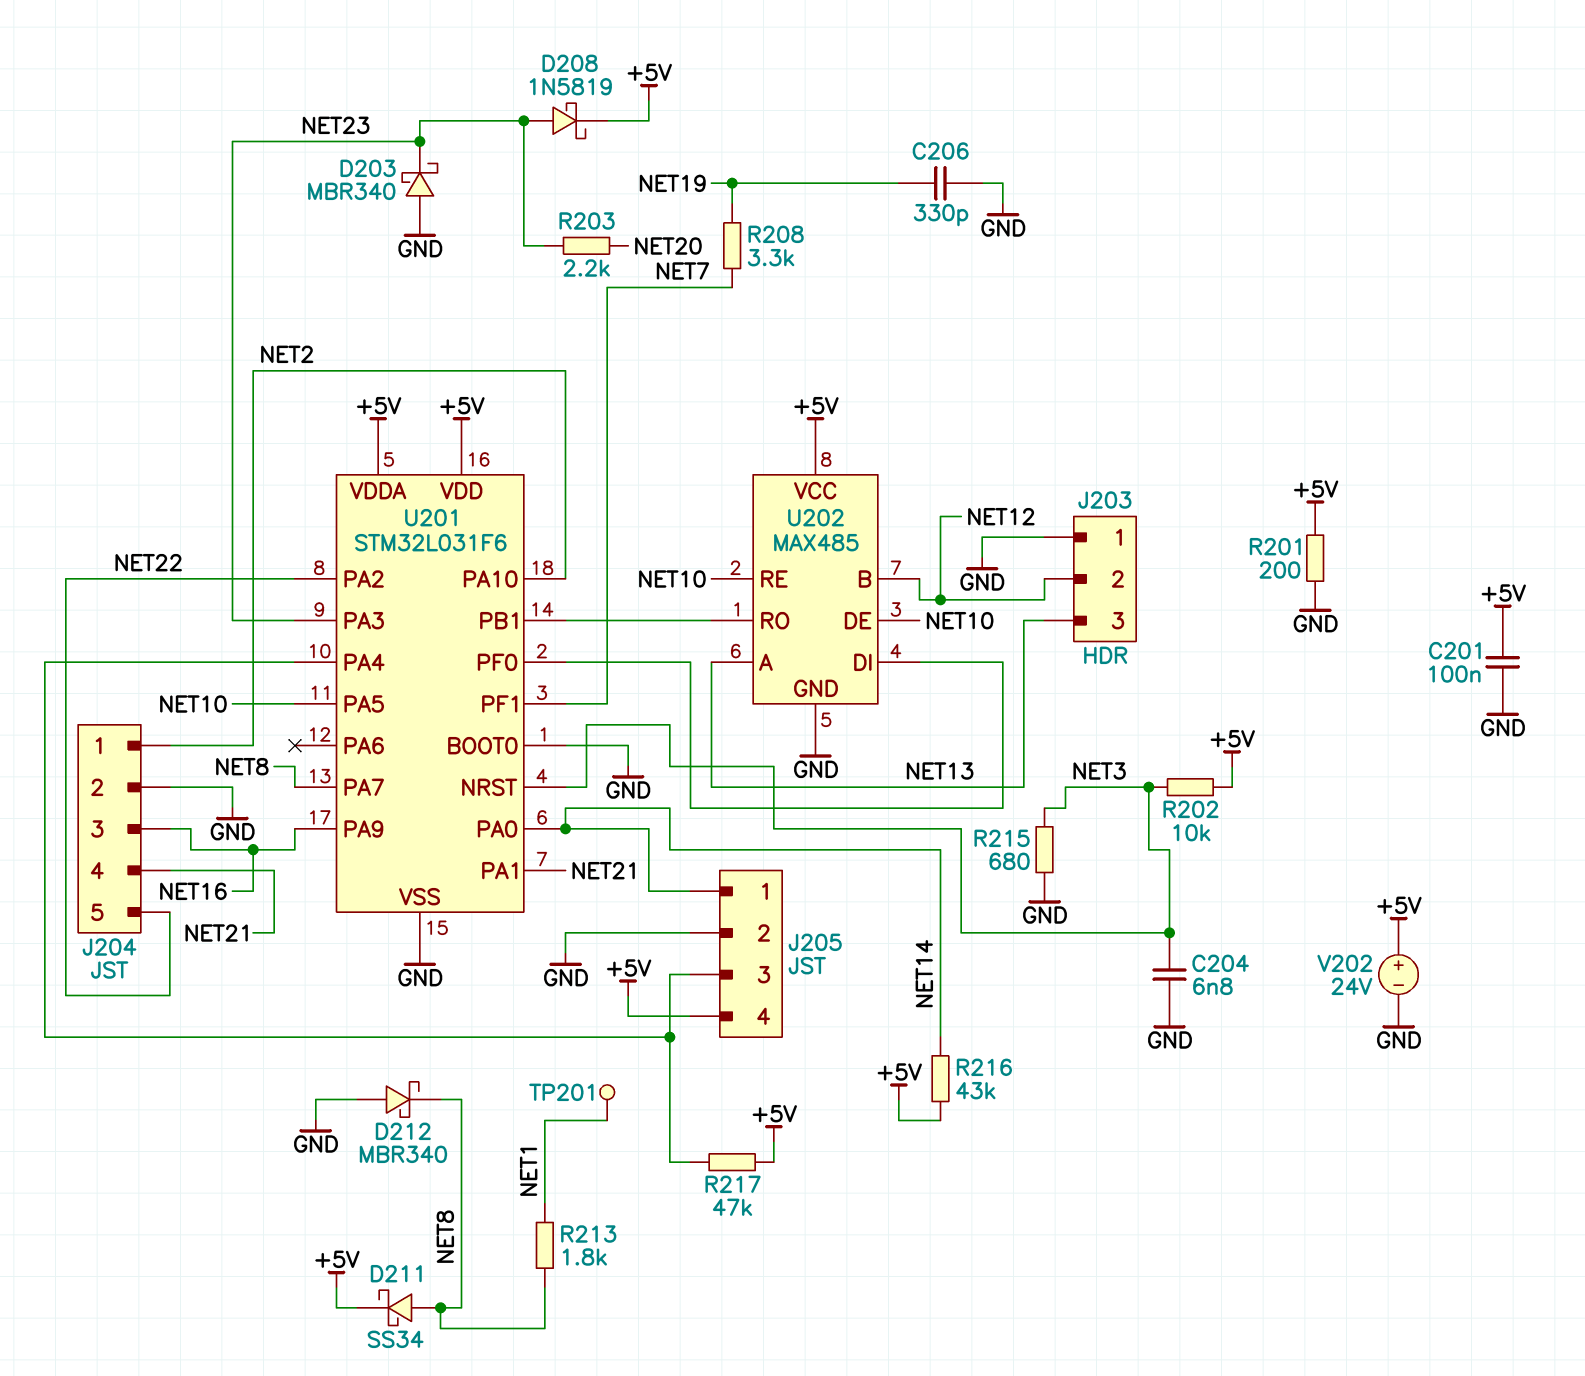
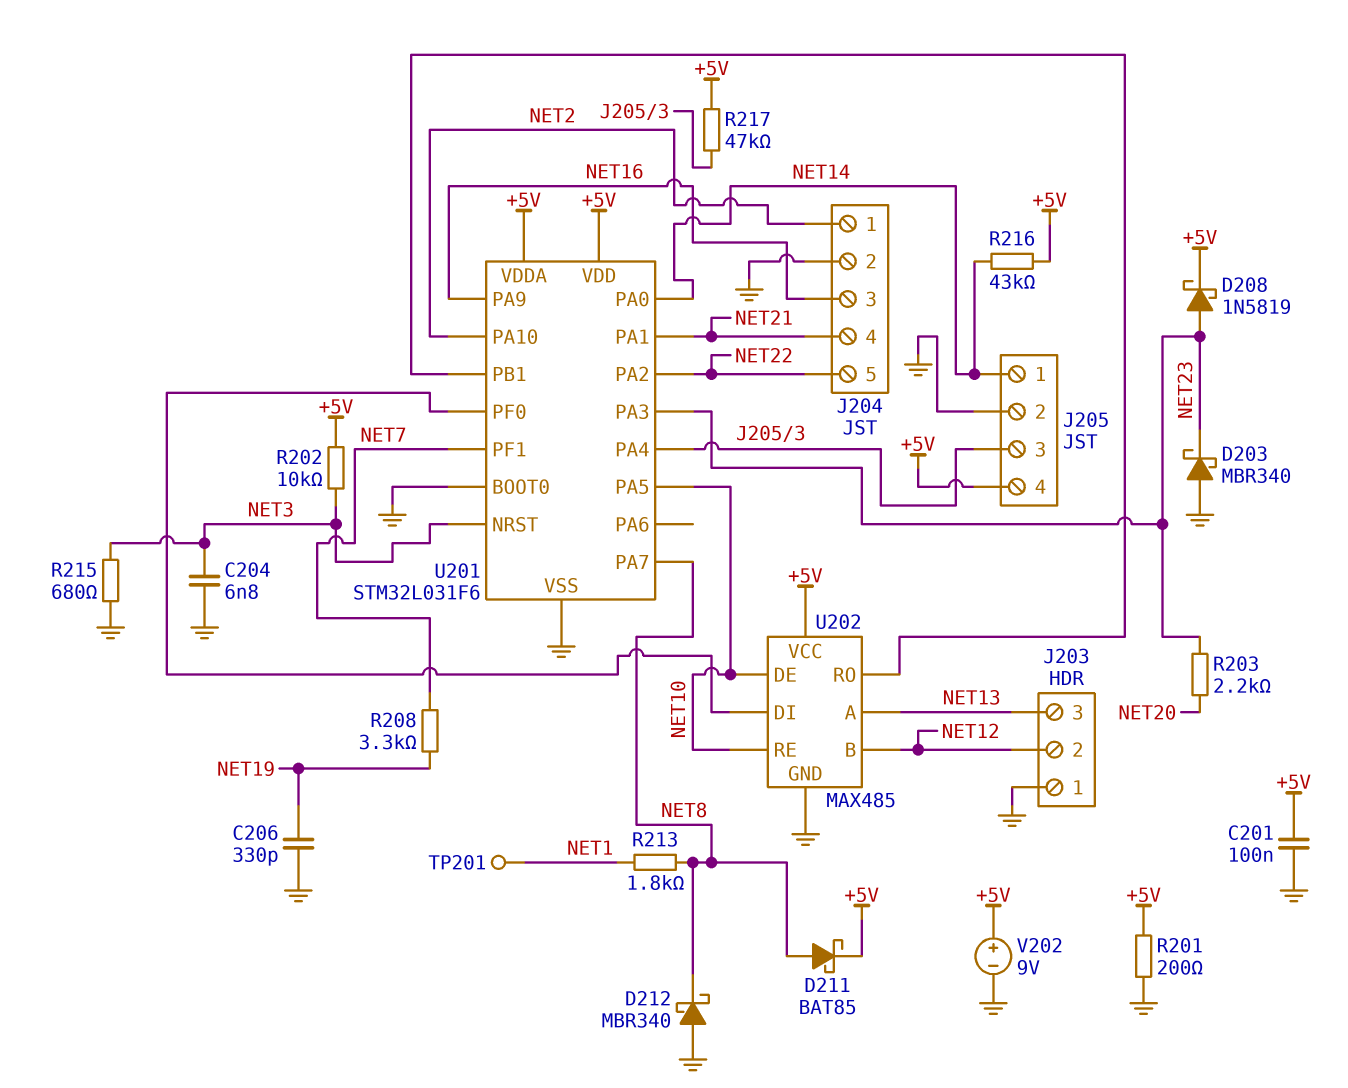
D211: schottky SS34 (A NET8, K +5V) -> schottky BAT85 (A NET8, K +5V)
V202: 24V (plus +5V, minus GND) -> 9V (plus +5V, minus GND)

